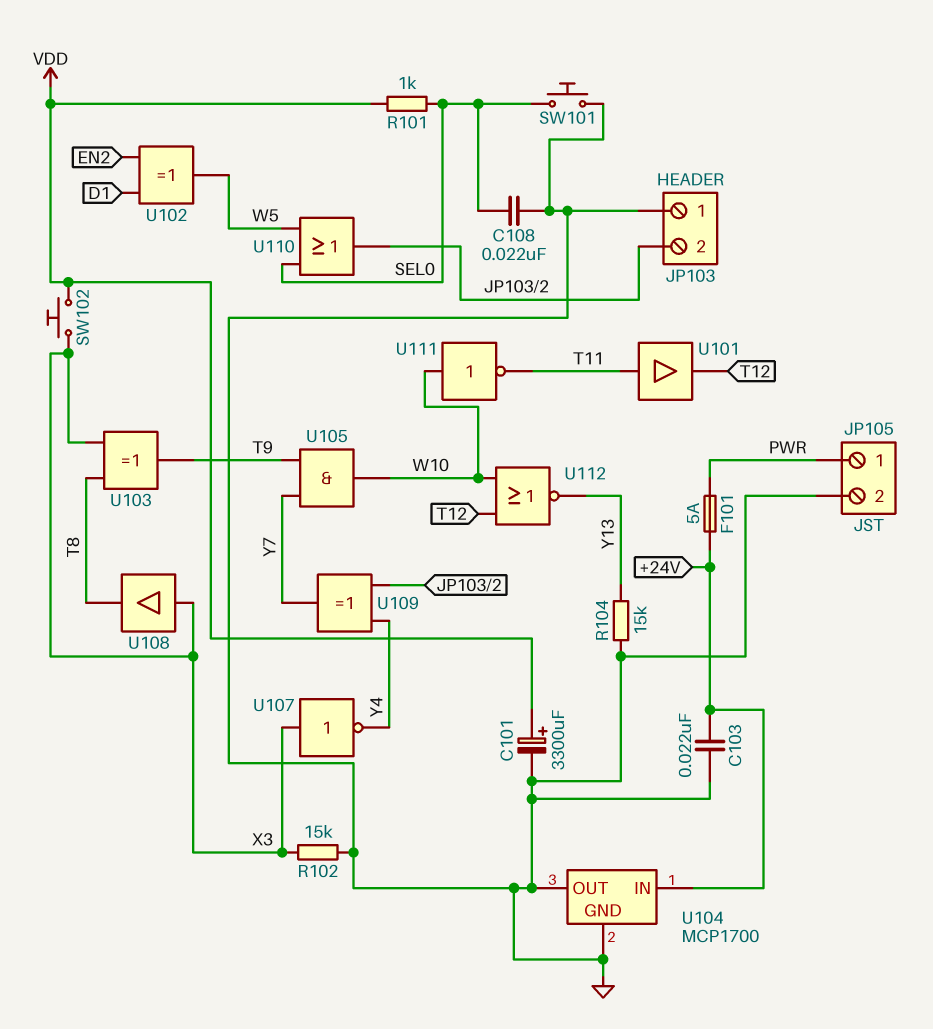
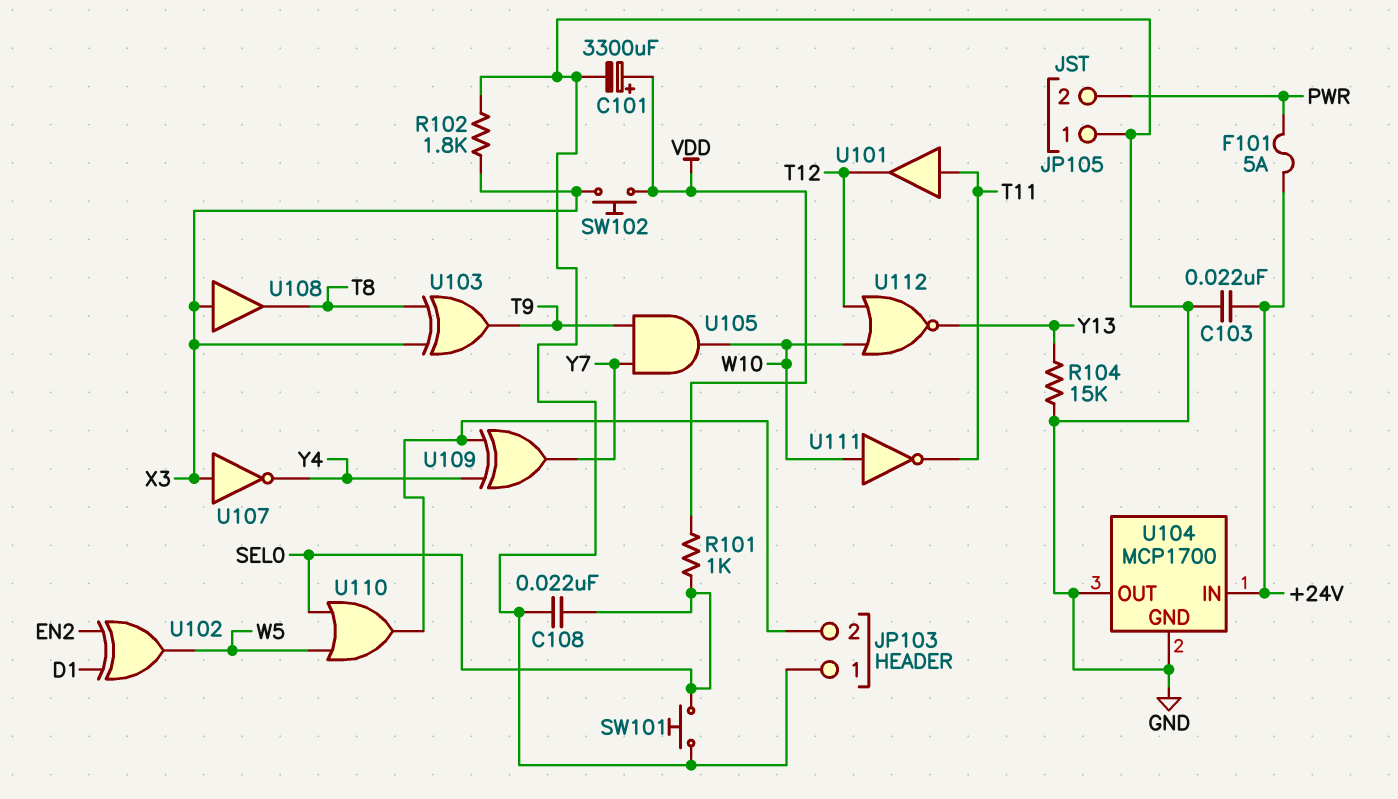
JP105 pin 1: PWR -> GND
JP105 pin 2: GND -> PWR
R102: 15k (GND, X3) -> 1.8k (GND, X3)

